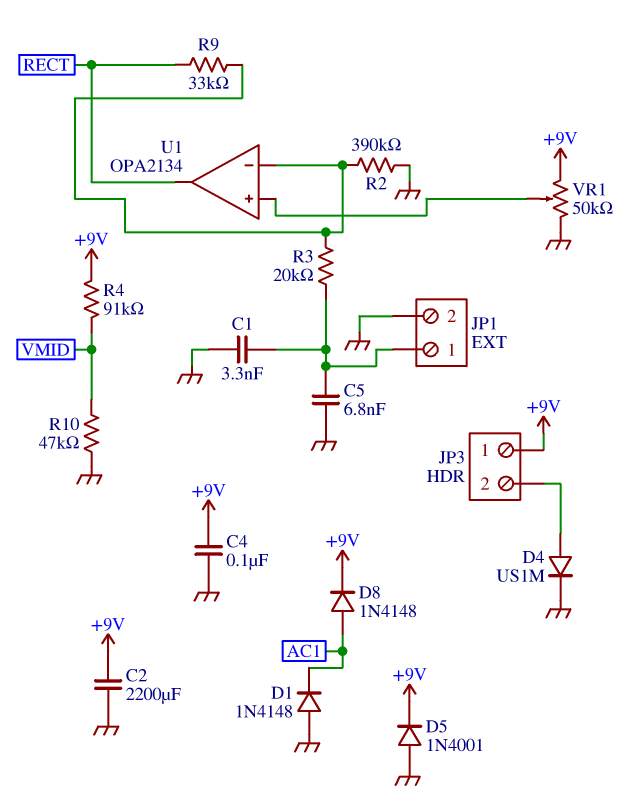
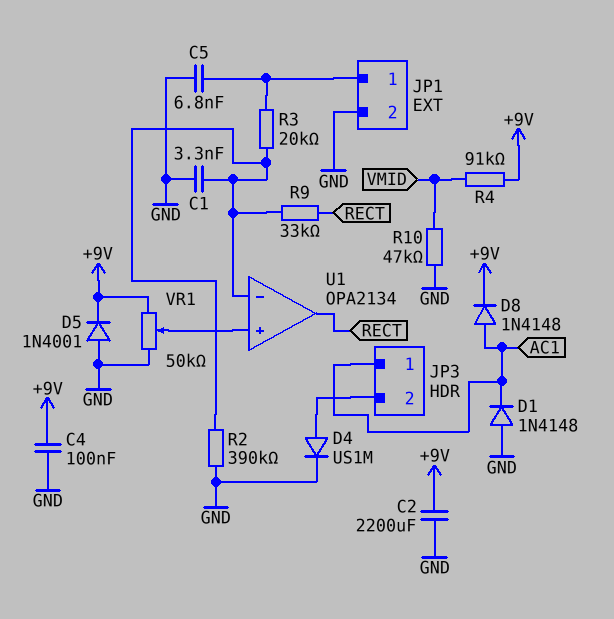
C1: 3.3nF (GND, JP1/1) -> 3.3nF (GND, U1/in-)
JP3 pin 1: +9V -> AC1

